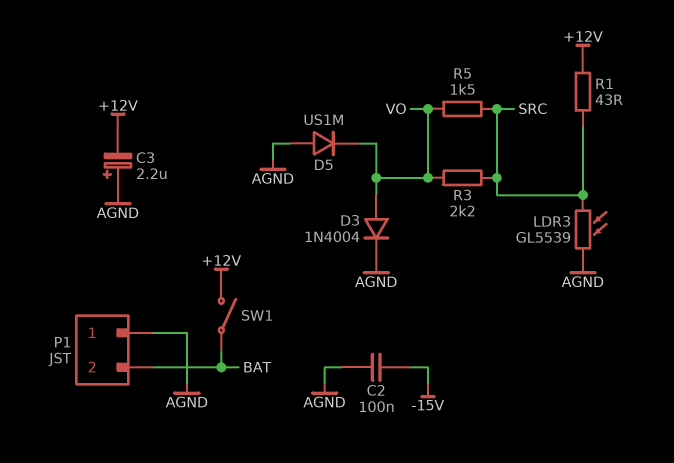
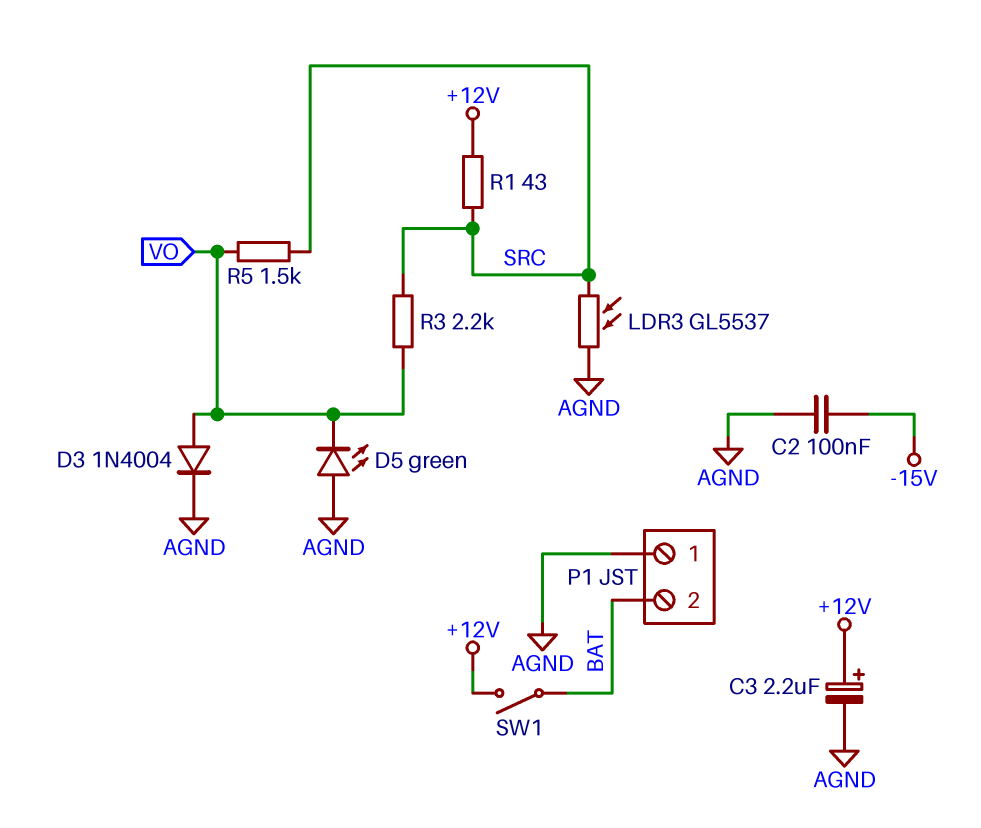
C3: 2.2uF (plus AGND, minus +12V) -> 2.2uF (plus +12V, minus AGND)
D5: diode US1M (A AGND, K VO) -> LED green (A AGND, K VO)
LDR3: GL5539 (AGND, SRC) -> GL5537 (AGND, SRC)

